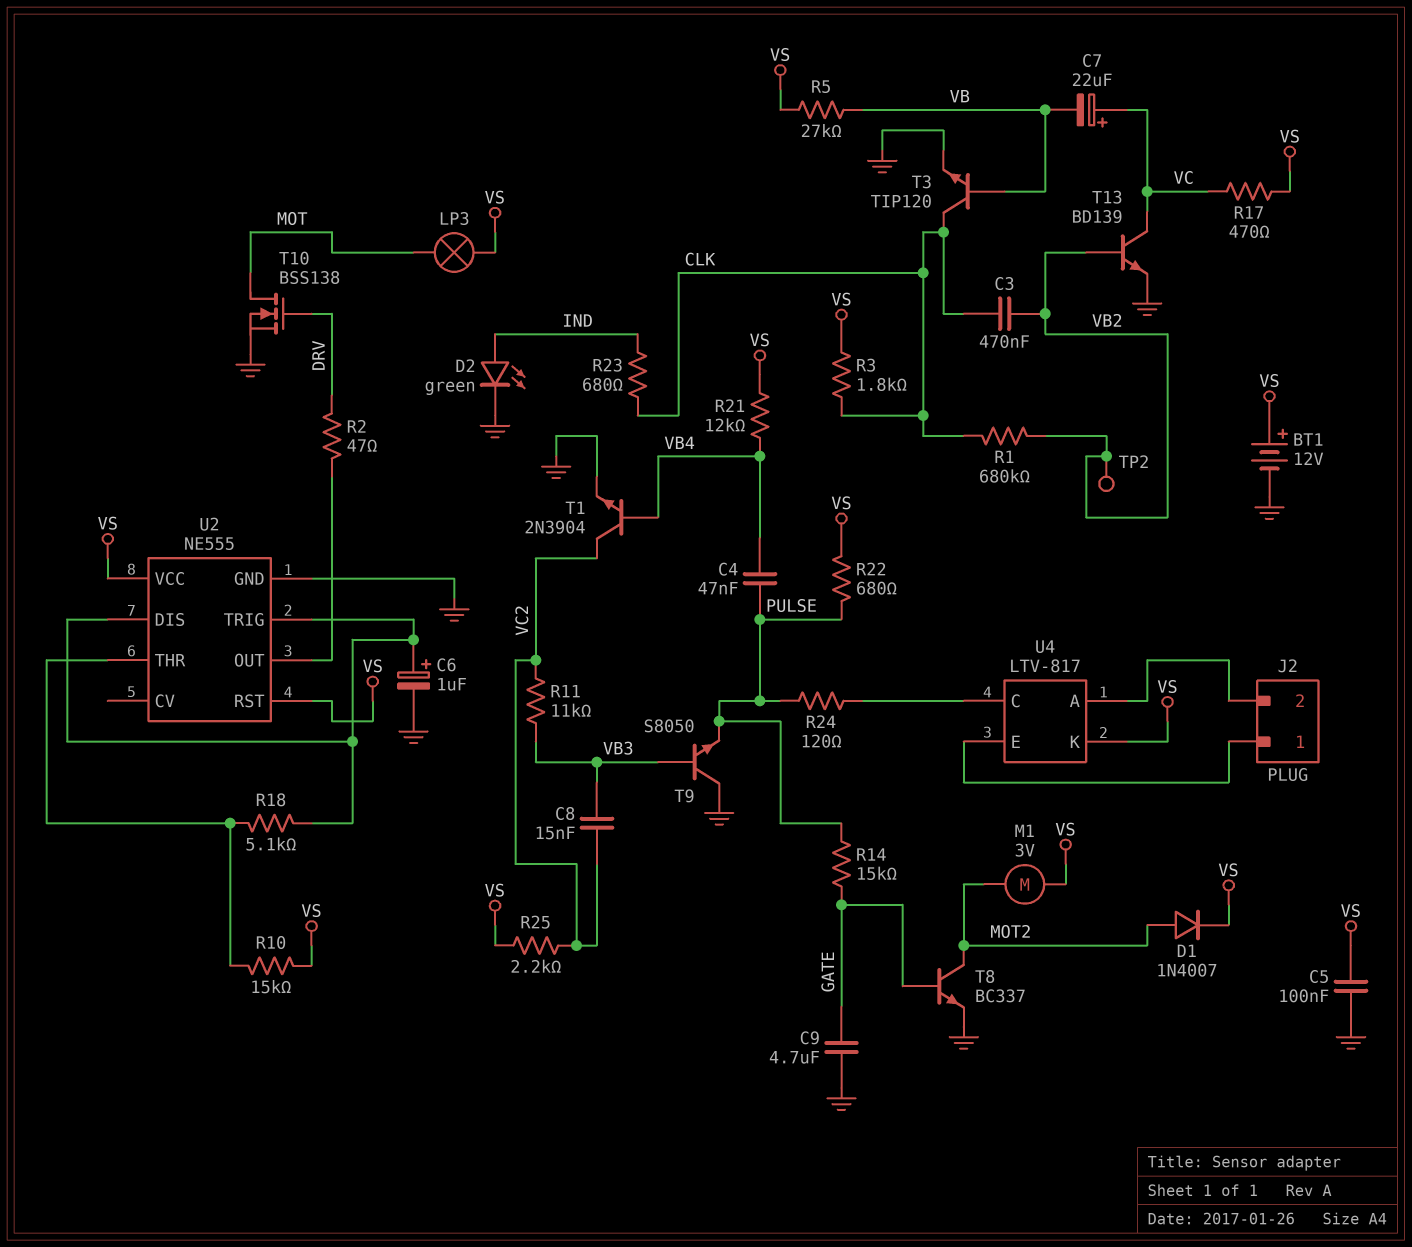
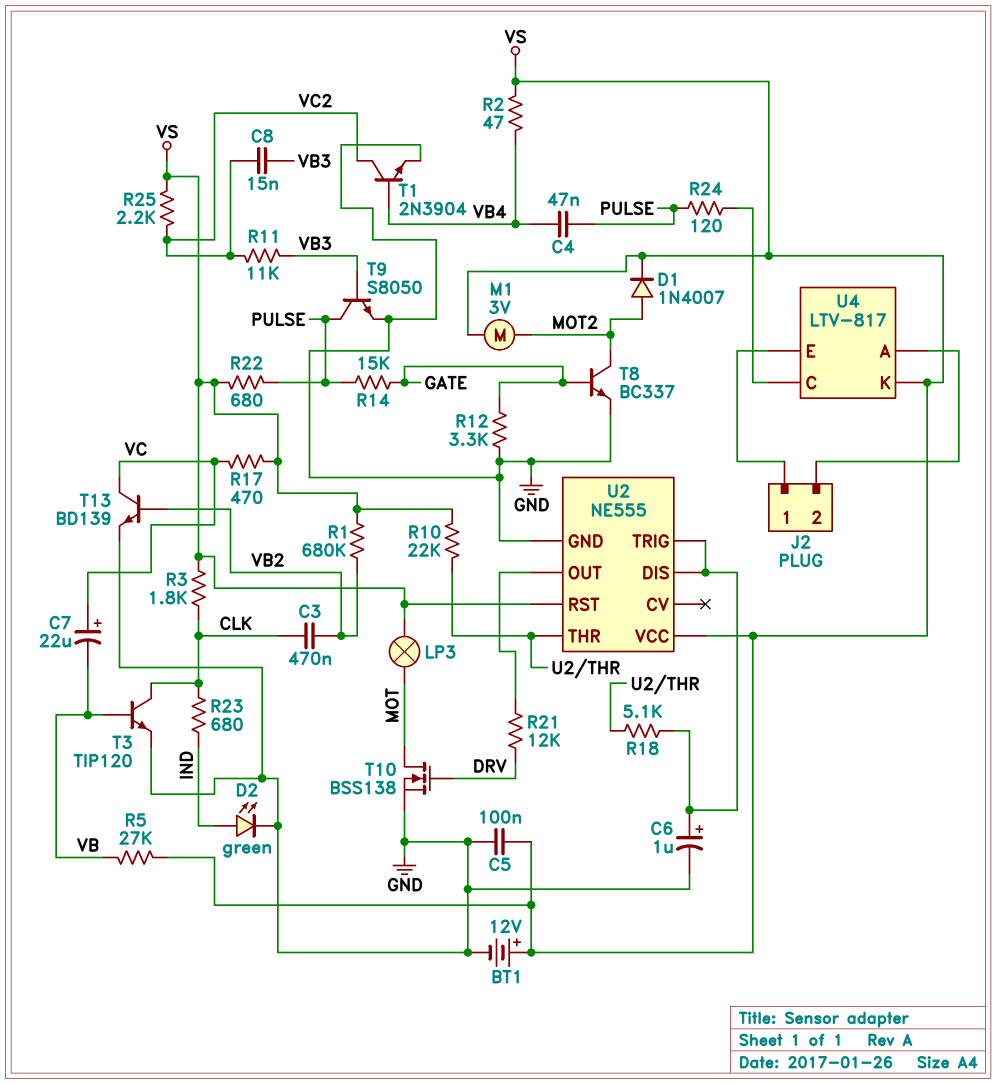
C9: 4.7uF (GATE, GND) -> none
R1: 680k (CLK, VB2) -> 680k (VB2, VS)
R2: 47 (DRV, U2/OUT) -> 47 (VB4, VS)
R10: 15k (U2/THR, VS) -> 22k (U2/THR, VS)
R12: none -> 3.3k (GATE, GND)
R21: 12k (VB4, VS) -> 12k (DRV, U2/OUT)
T9: NPN S8050 (B VB3, C GND, E PULSE) -> NPN S8050 (B VB3, C PULSE, E GND)
TP2: test point (VB2) -> none

